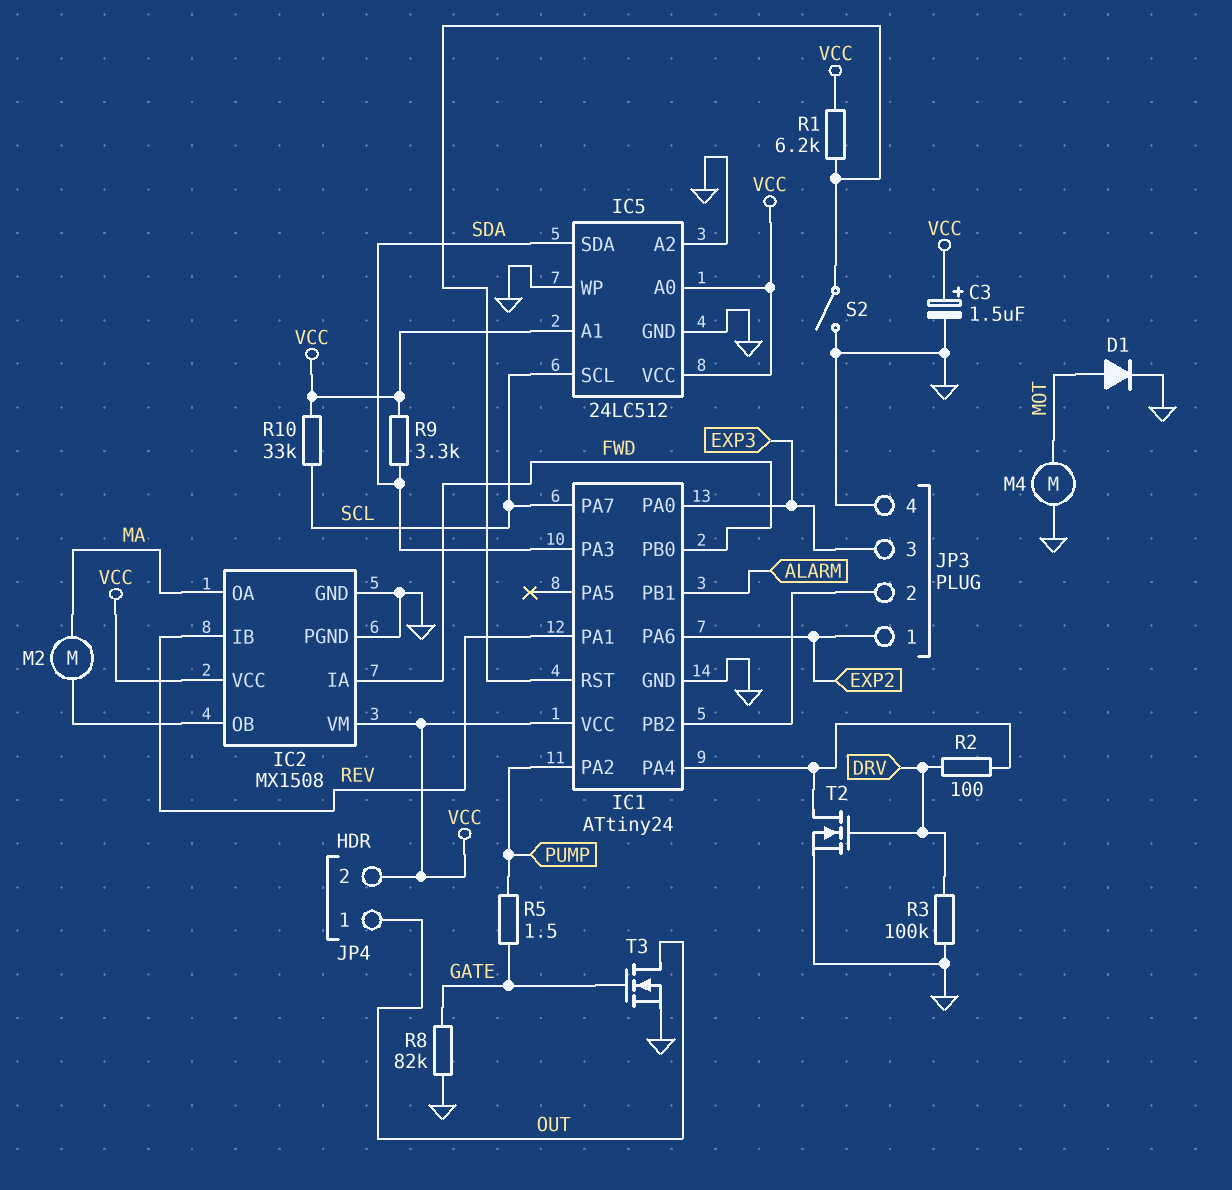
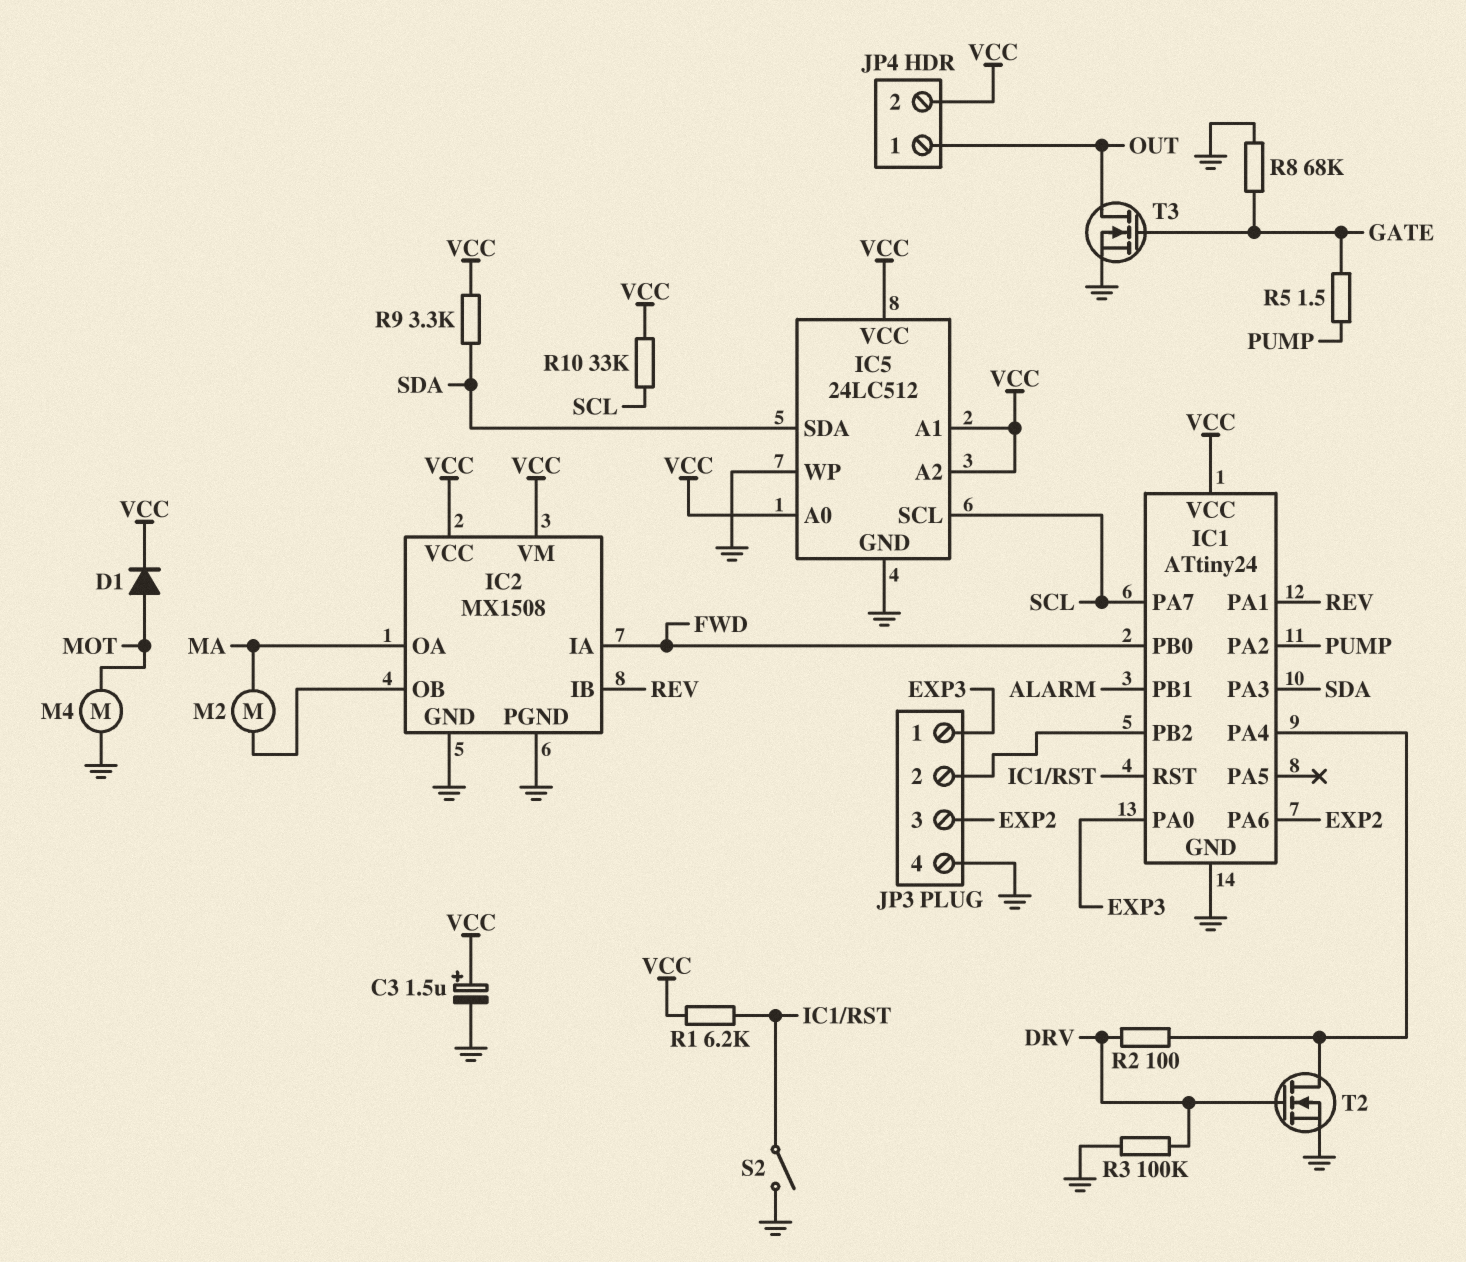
D1: diode (A MOT, K GND) -> diode (A MOT, K VCC)
IC5 pin A2: GND -> VCC
JP3 pin 1: EXP2 -> EXP3
JP3 pin 3: EXP3 -> EXP2
R8: 82k (GATE, GND) -> 68k (GATE, GND)

